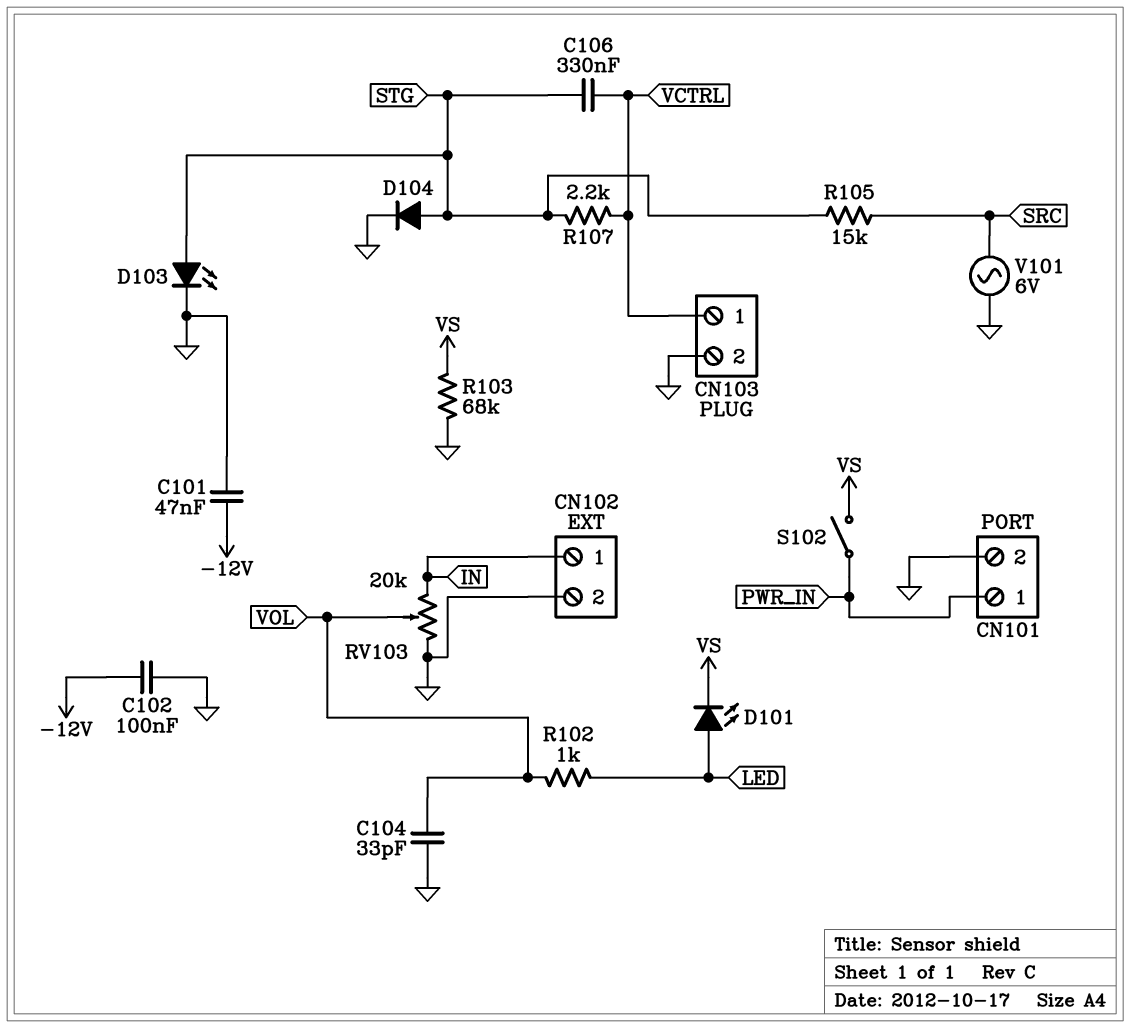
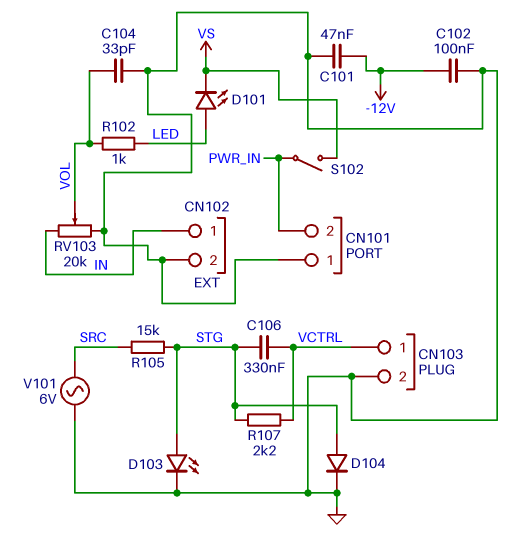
CN101 pin 1: PWR_IN -> GND
CN101 pin 2: GND -> PWR_IN
R103: 68k (GND, VS) -> none

